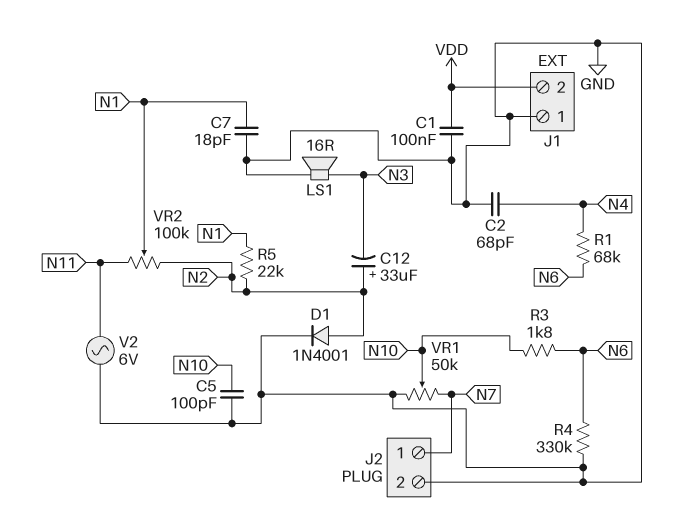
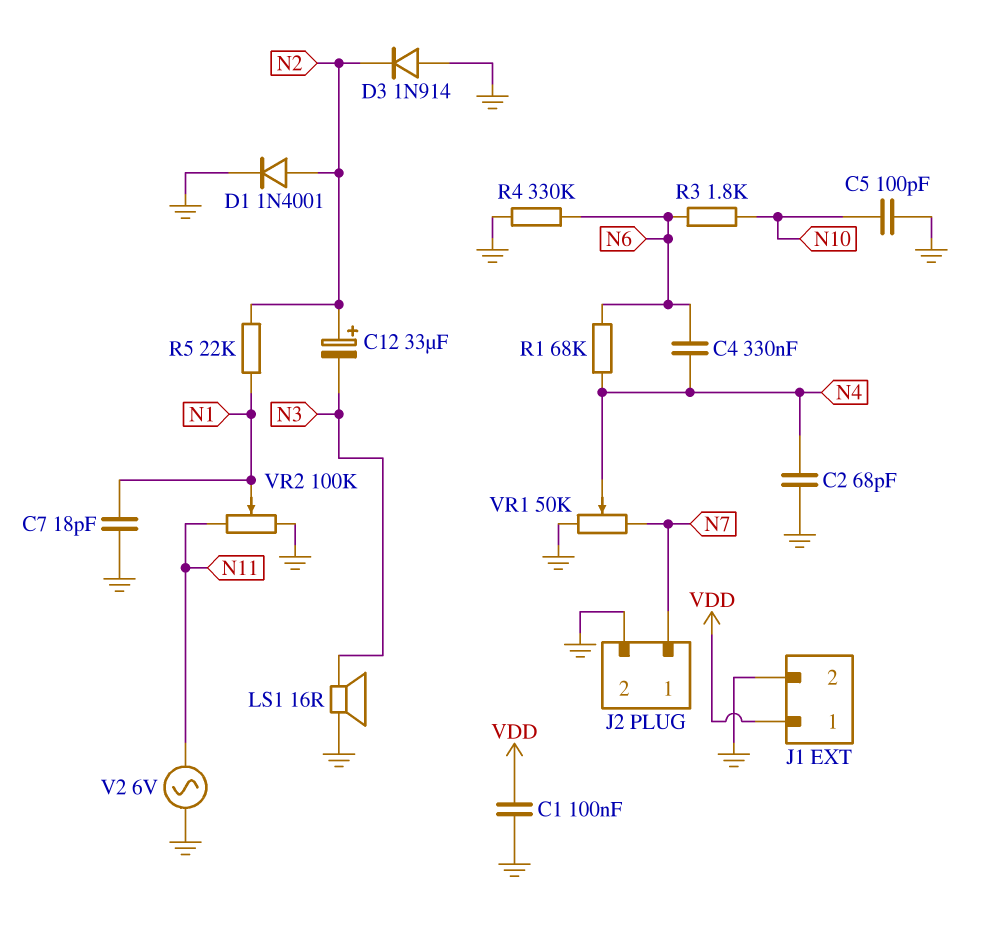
C4: none -> 330nF (N4, N6)
D3: none -> diode 1N914 (A GND, K N2)
J1 pin 1: GND -> VDD
J1 pin 2: VDD -> GND
VR1: 50k (GND, N7, wiper N10) -> 50k (GND, N7, wiper N4)
VR2: 100k (N2, N11, wiper N1) -> 100k (GND, N11, wiper N1)

